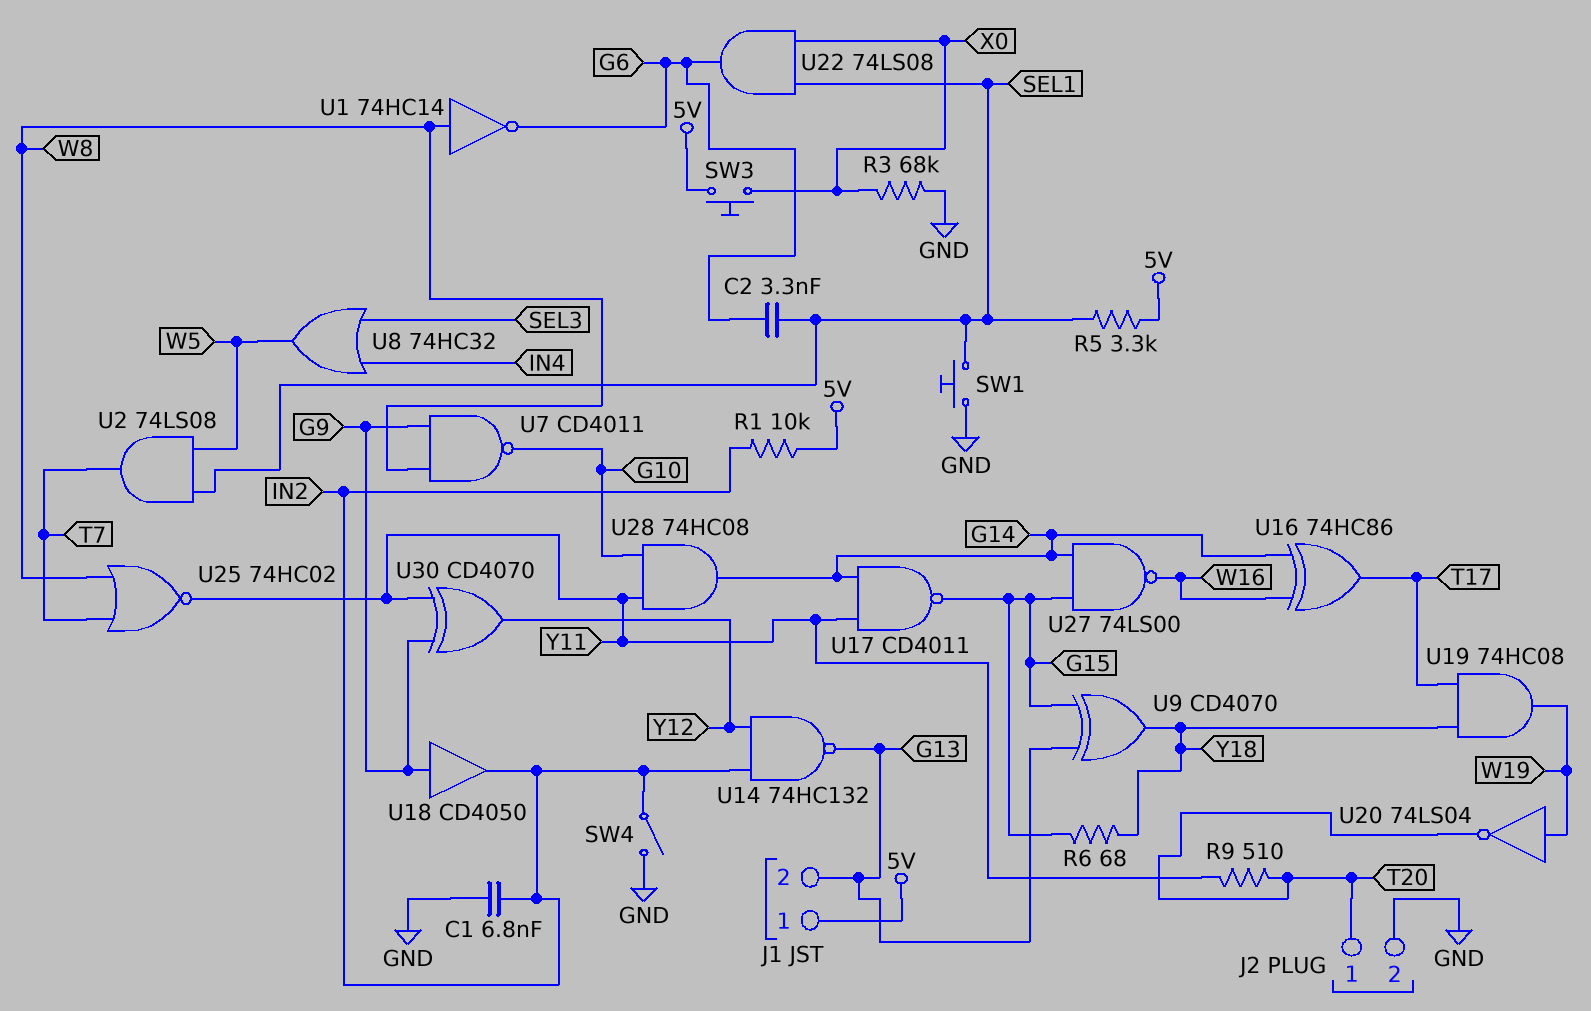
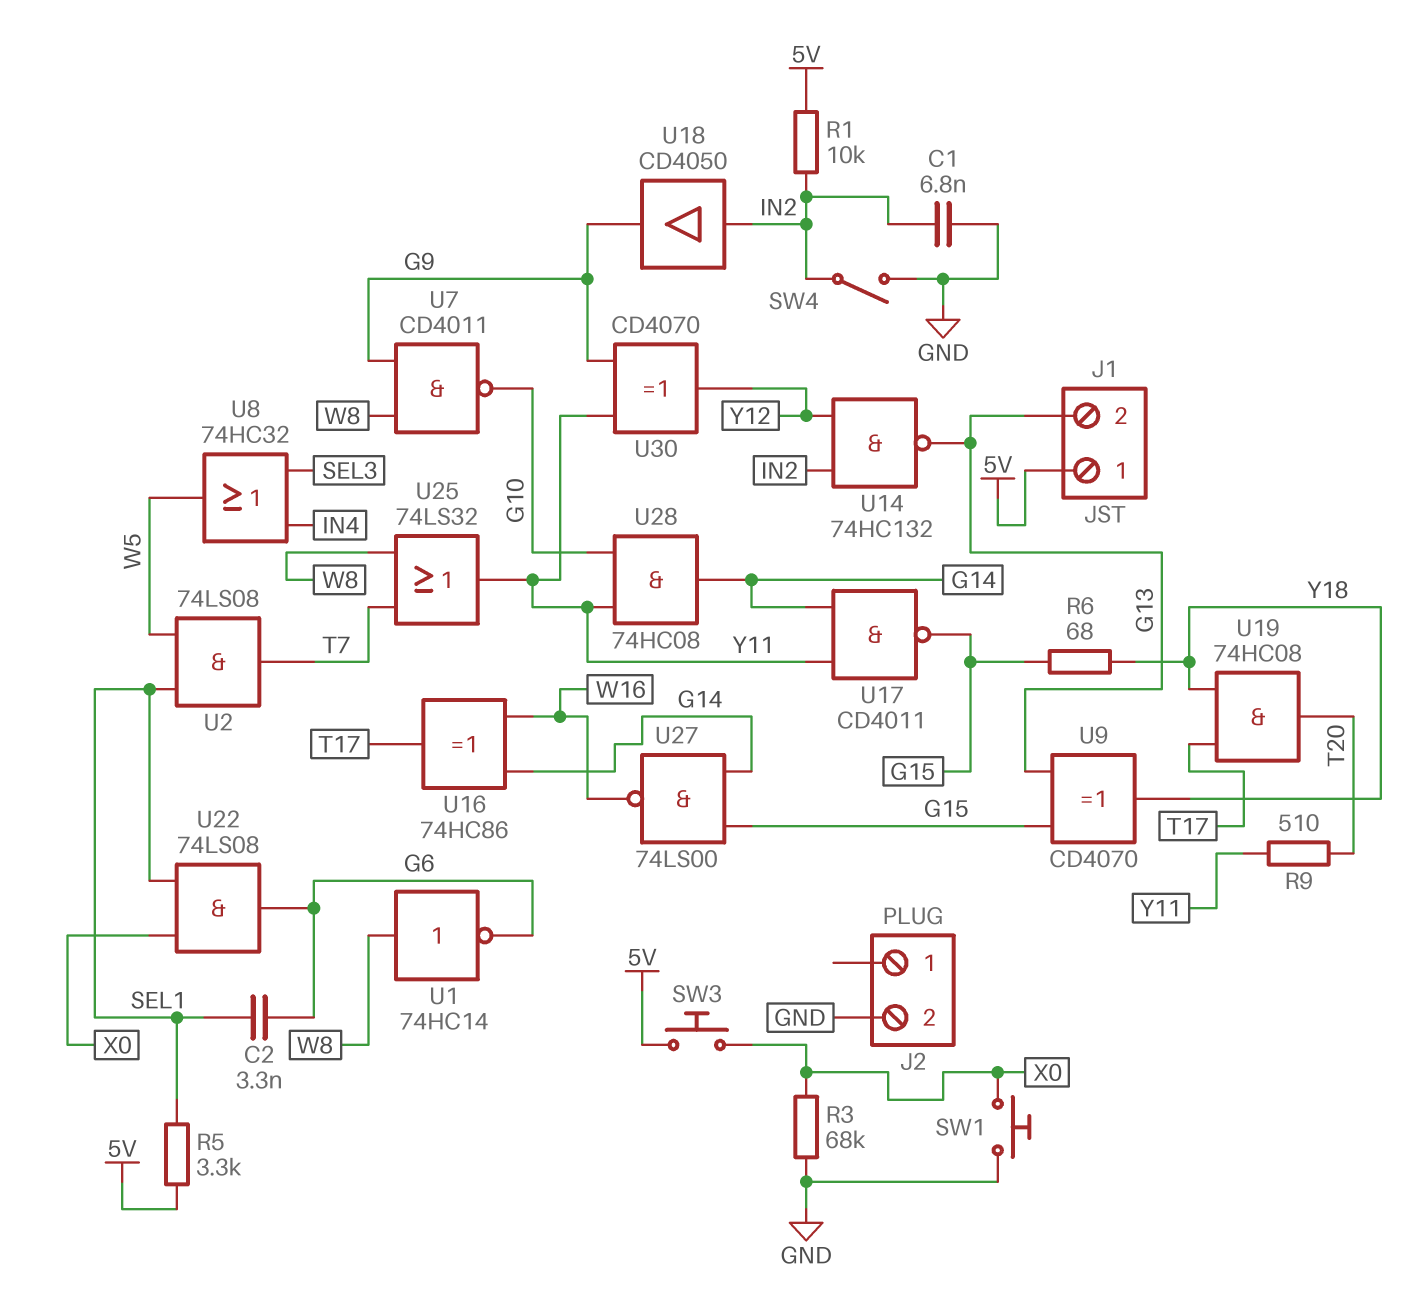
J2 pin 1: T20 -> none
SW1: button (GND, SEL1) -> button (GND, X0)
U18: buffer CD4050 (in G9, out IN2) -> buffer CD4050 (in IN2, out G9)
U19: AND 74HC08 (in T17, in Y18, out W19) -> AND 74HC08 (in T17, in Y18, out T20)
U20: NOT 74LS04 (in W19, out T20) -> none
U25: NOR 74HC02 (in T7, in W8, out Y11) -> OR 74LS32 (in T7, in W8, out Y11)

